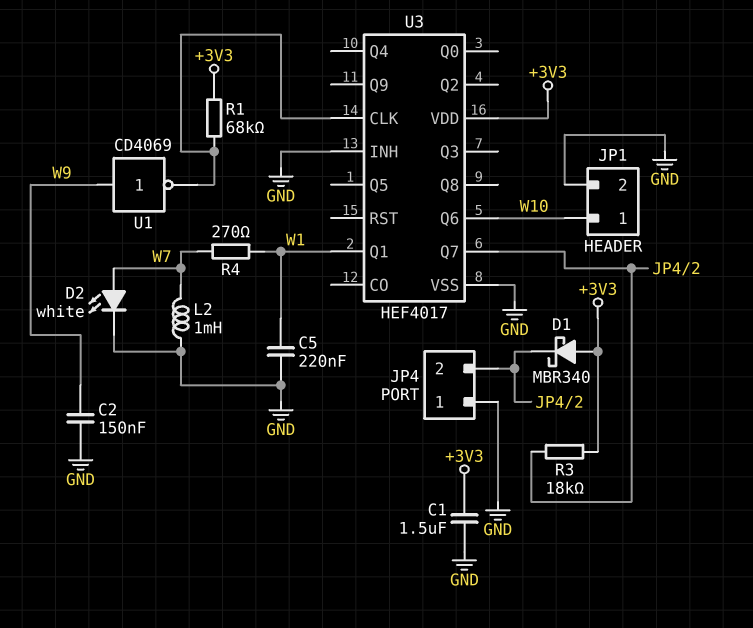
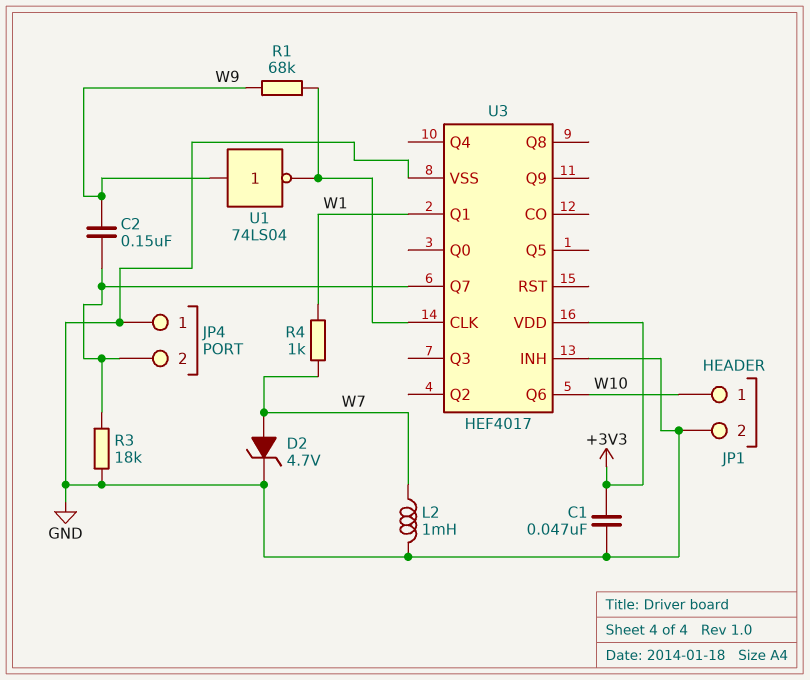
C1: 1.5uF (+3V3, GND) -> 47nF (+3V3, GND)
C2: 150nF (GND, W9) -> 150nF (JP4/2, W9)
C5: 220nF (GND, W1) -> none
D1: schottky MBR340 (A +3V3, K JP4/2) -> none
D2: LED white (A W7, K GND) -> zener 4.7V (A W7, K GND)
R1: 68k (+3V3, U3/CLK) -> 68k (U3/CLK, W9)
R3: 18k (+3V3, JP4/2) -> 18k (GND, JP4/2)
R4: 270 (W1, W7) -> 1k (W1, W7)
U1: NOT CD4069 (in W9, out U3/CLK) -> NOT 74LS04 (in W9, out U3/CLK)

